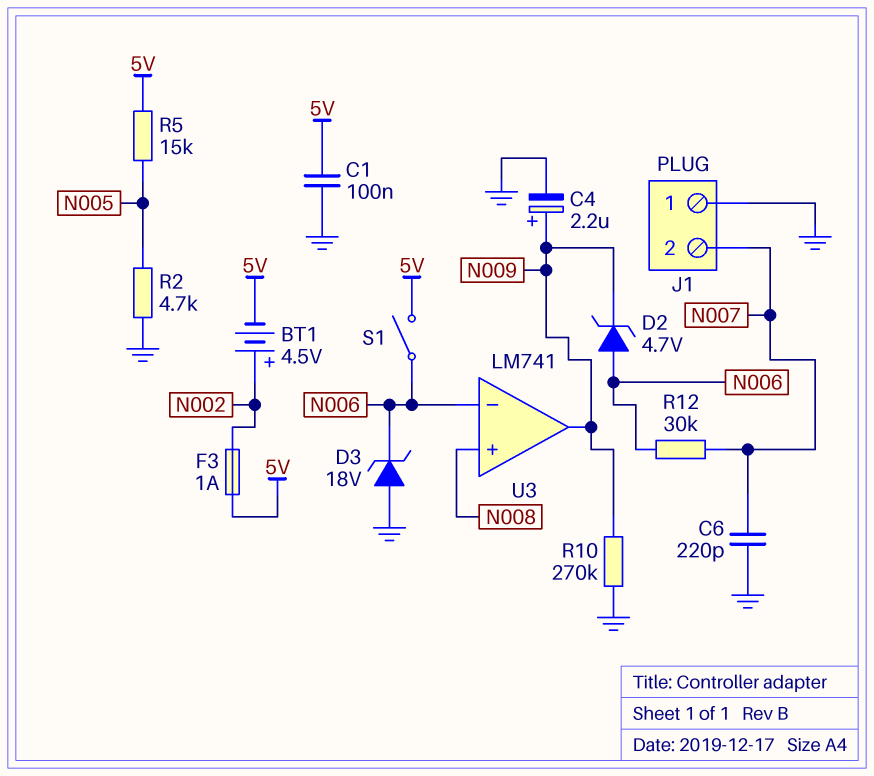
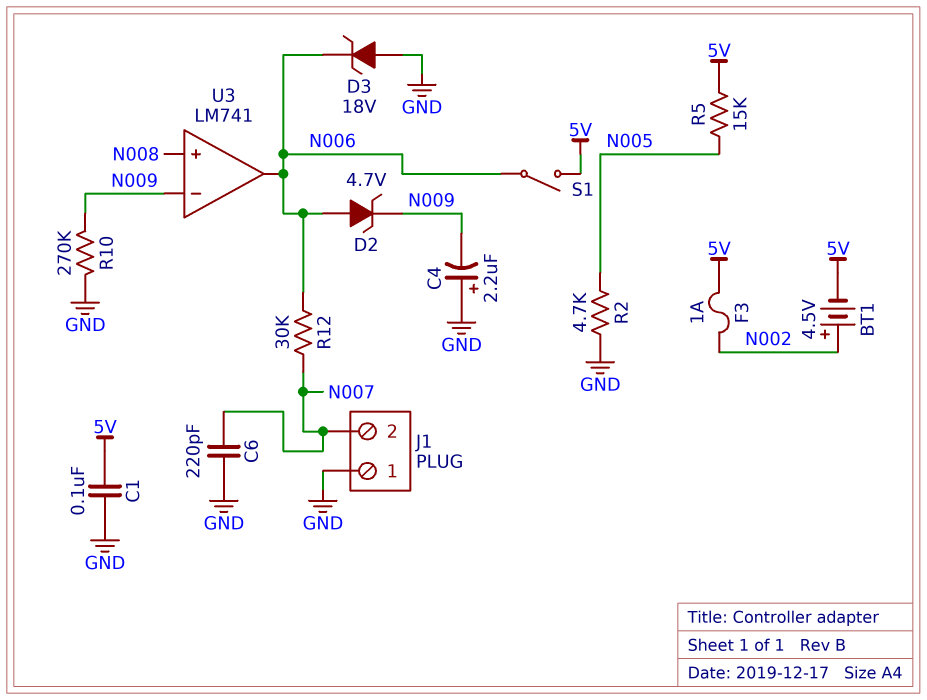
C4: 2.2uF (plus N009, minus GND) -> 2.2uF (plus GND, minus N009)
U3 pin in-: N006 -> N009
U3 pin out: N009 -> N006

